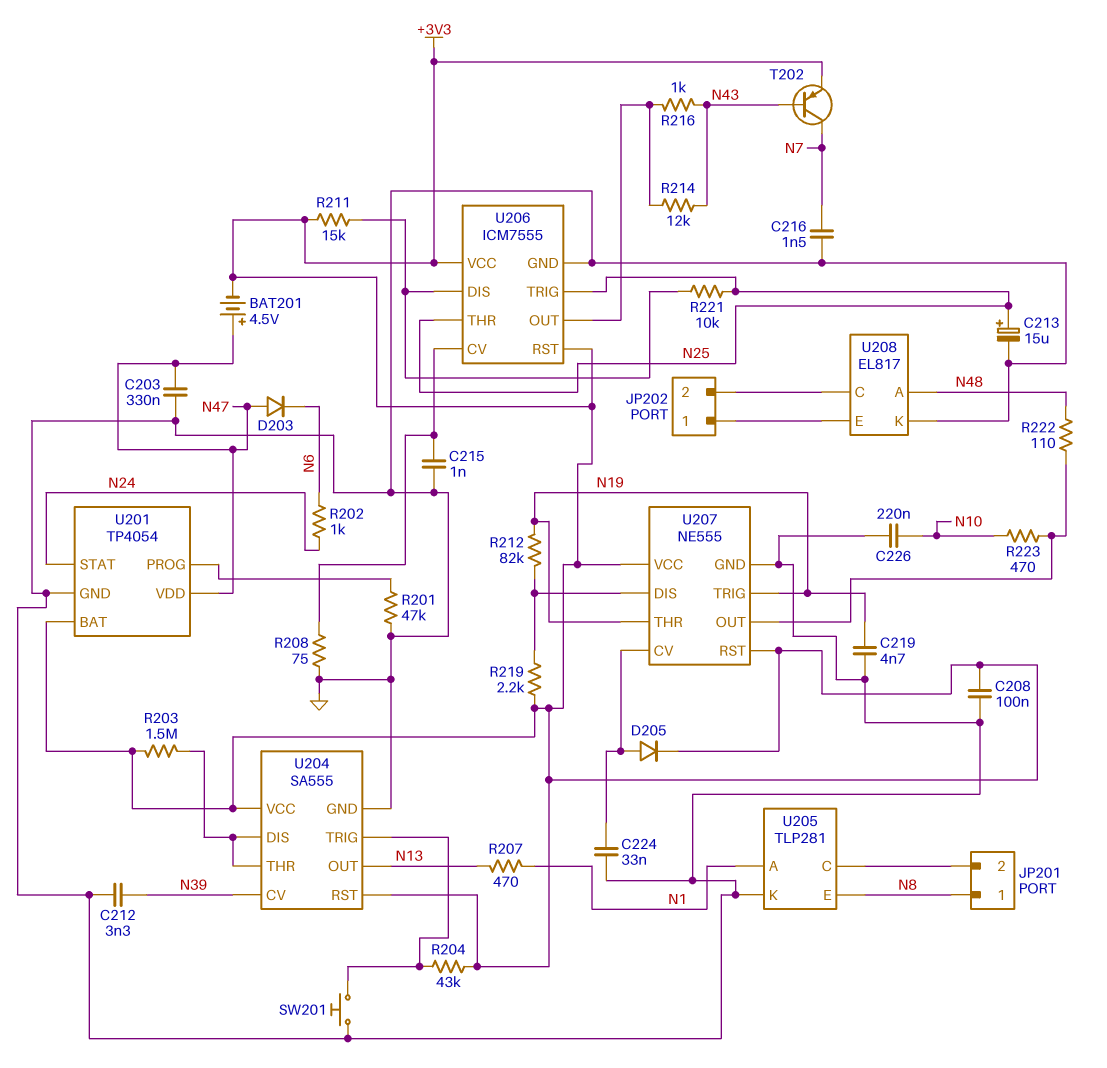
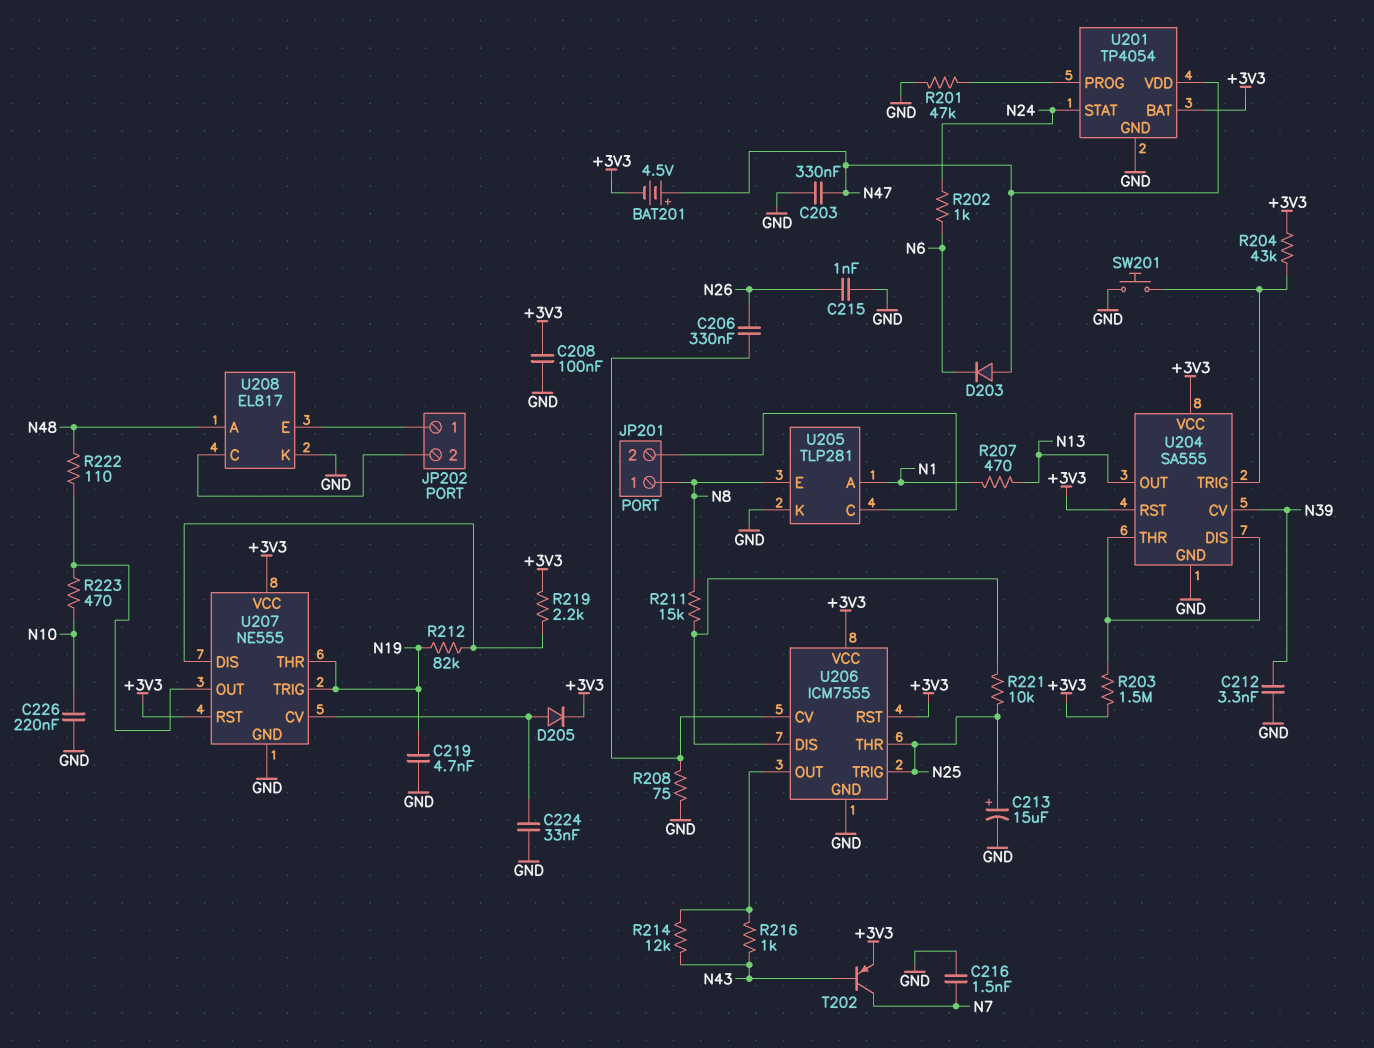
C206: none -> 330nF (N26, U206/CV)
C215: 1nF (GND, U206/CV) -> 1nF (GND, N26)
R211: 15k (+3V3, U206/DIS) -> 15k (N8, U206/DIS)

